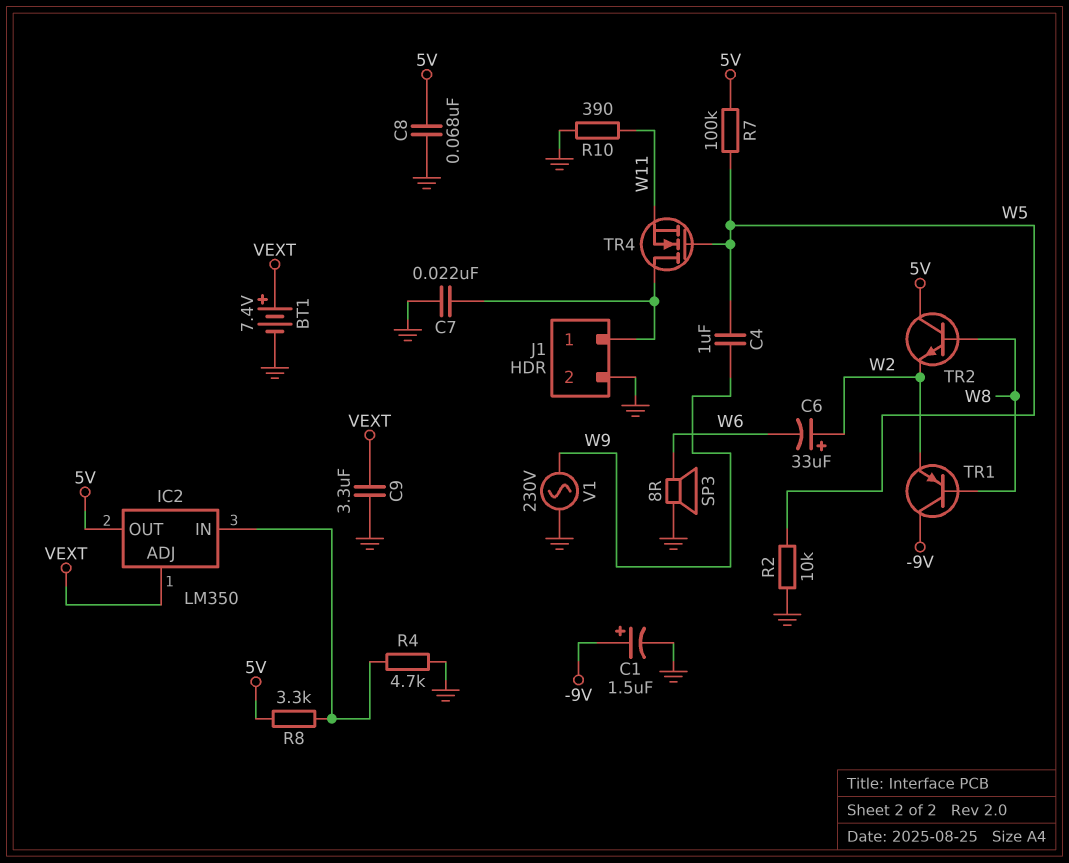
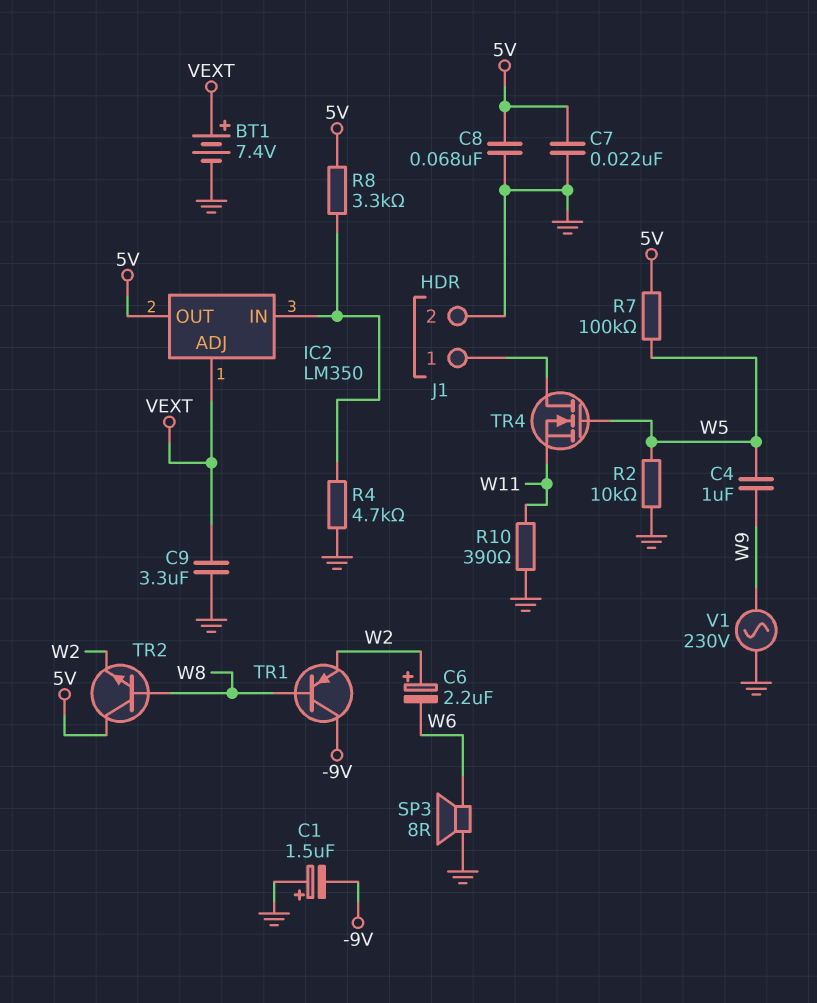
C1: 1.5uF (plus -9V, minus GND) -> 1.5uF (plus GND, minus -9V)
C6: 33uF (plus W2, minus W6) -> 2.2uF (plus W2, minus W6)
C7: 22nF (GND, J1/1) -> 22nF (5V, GND)

